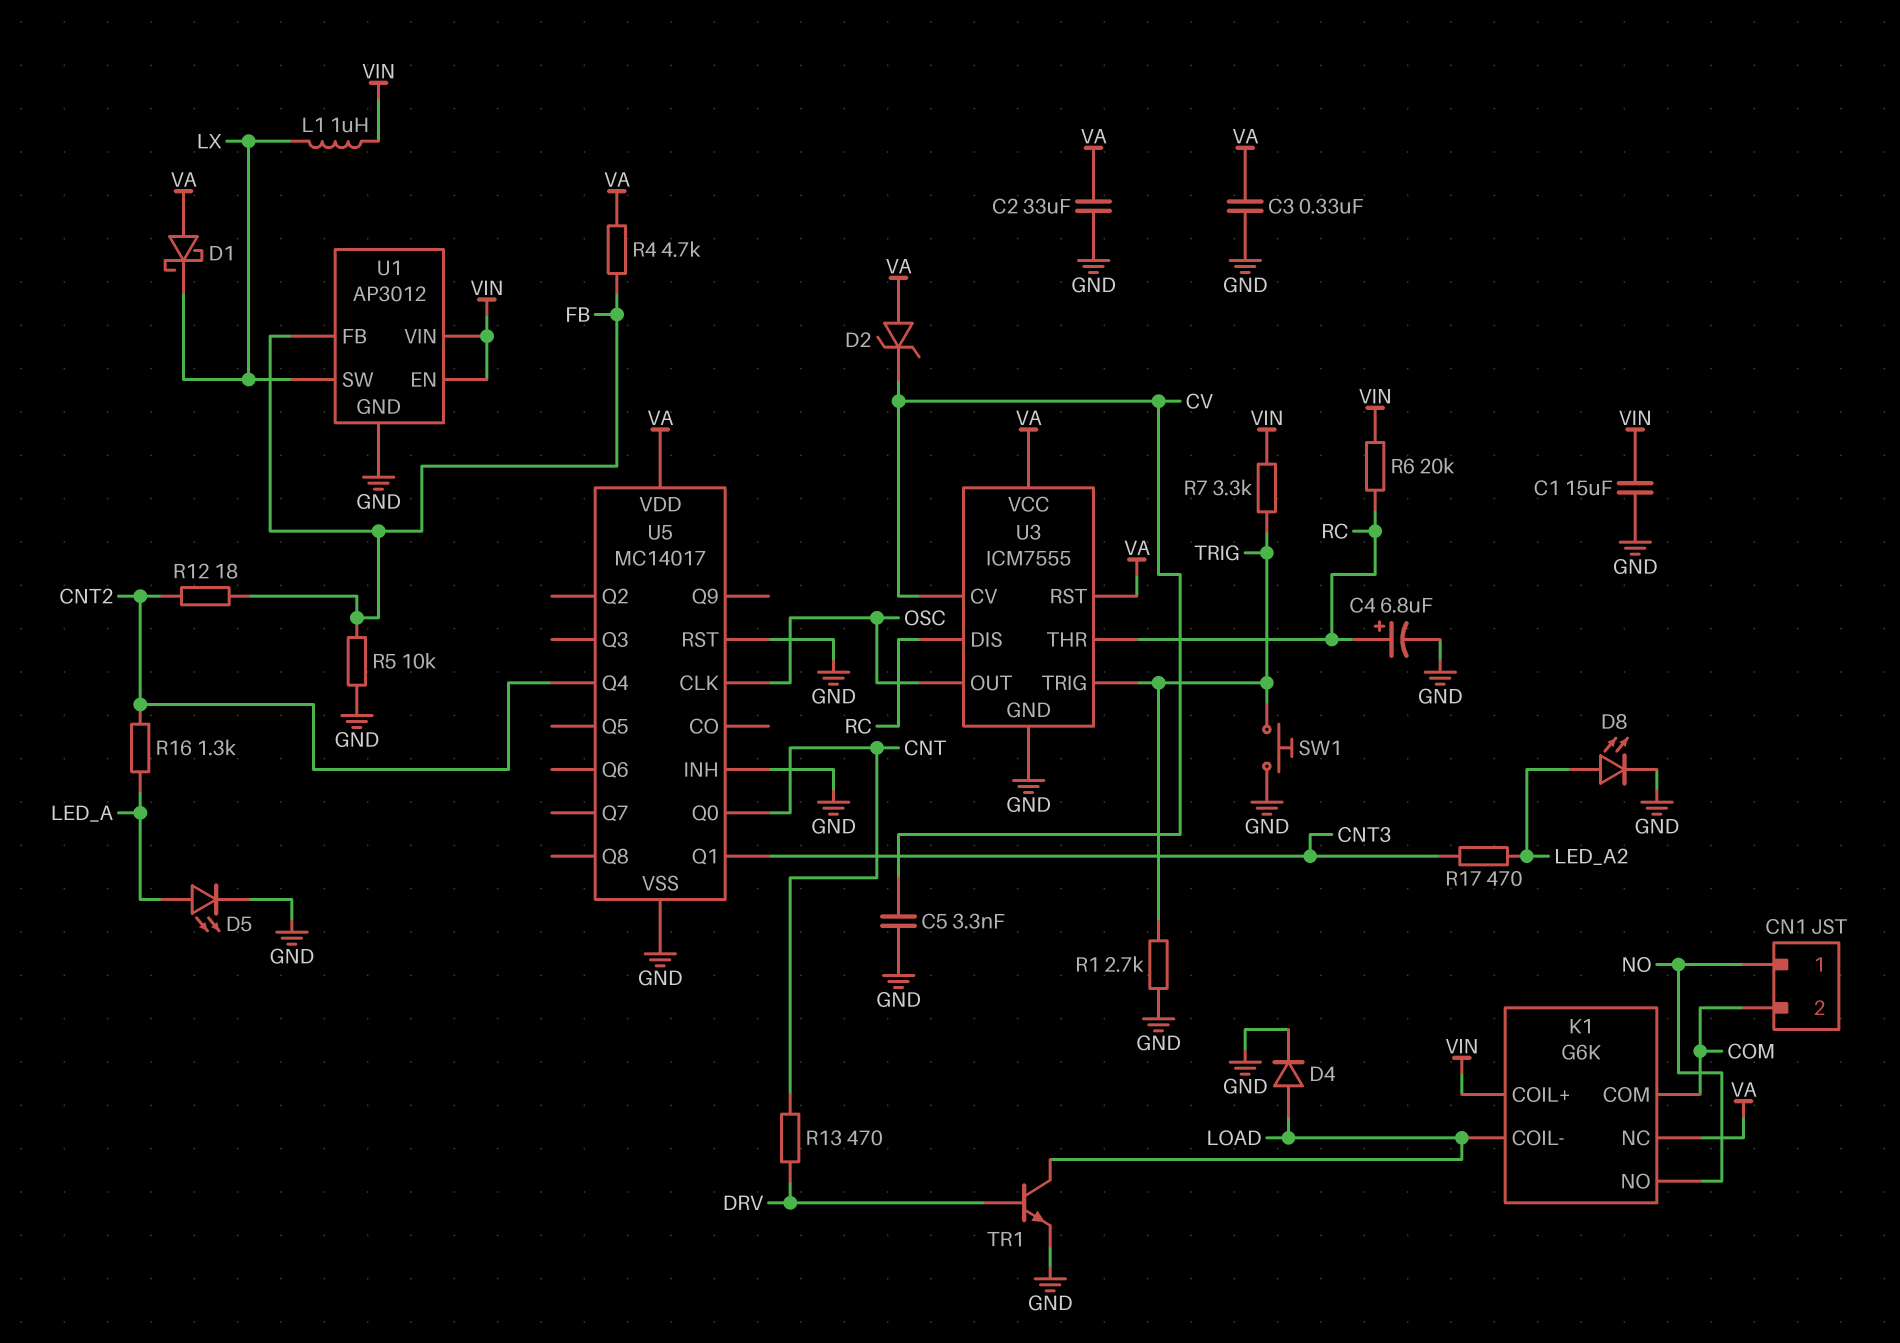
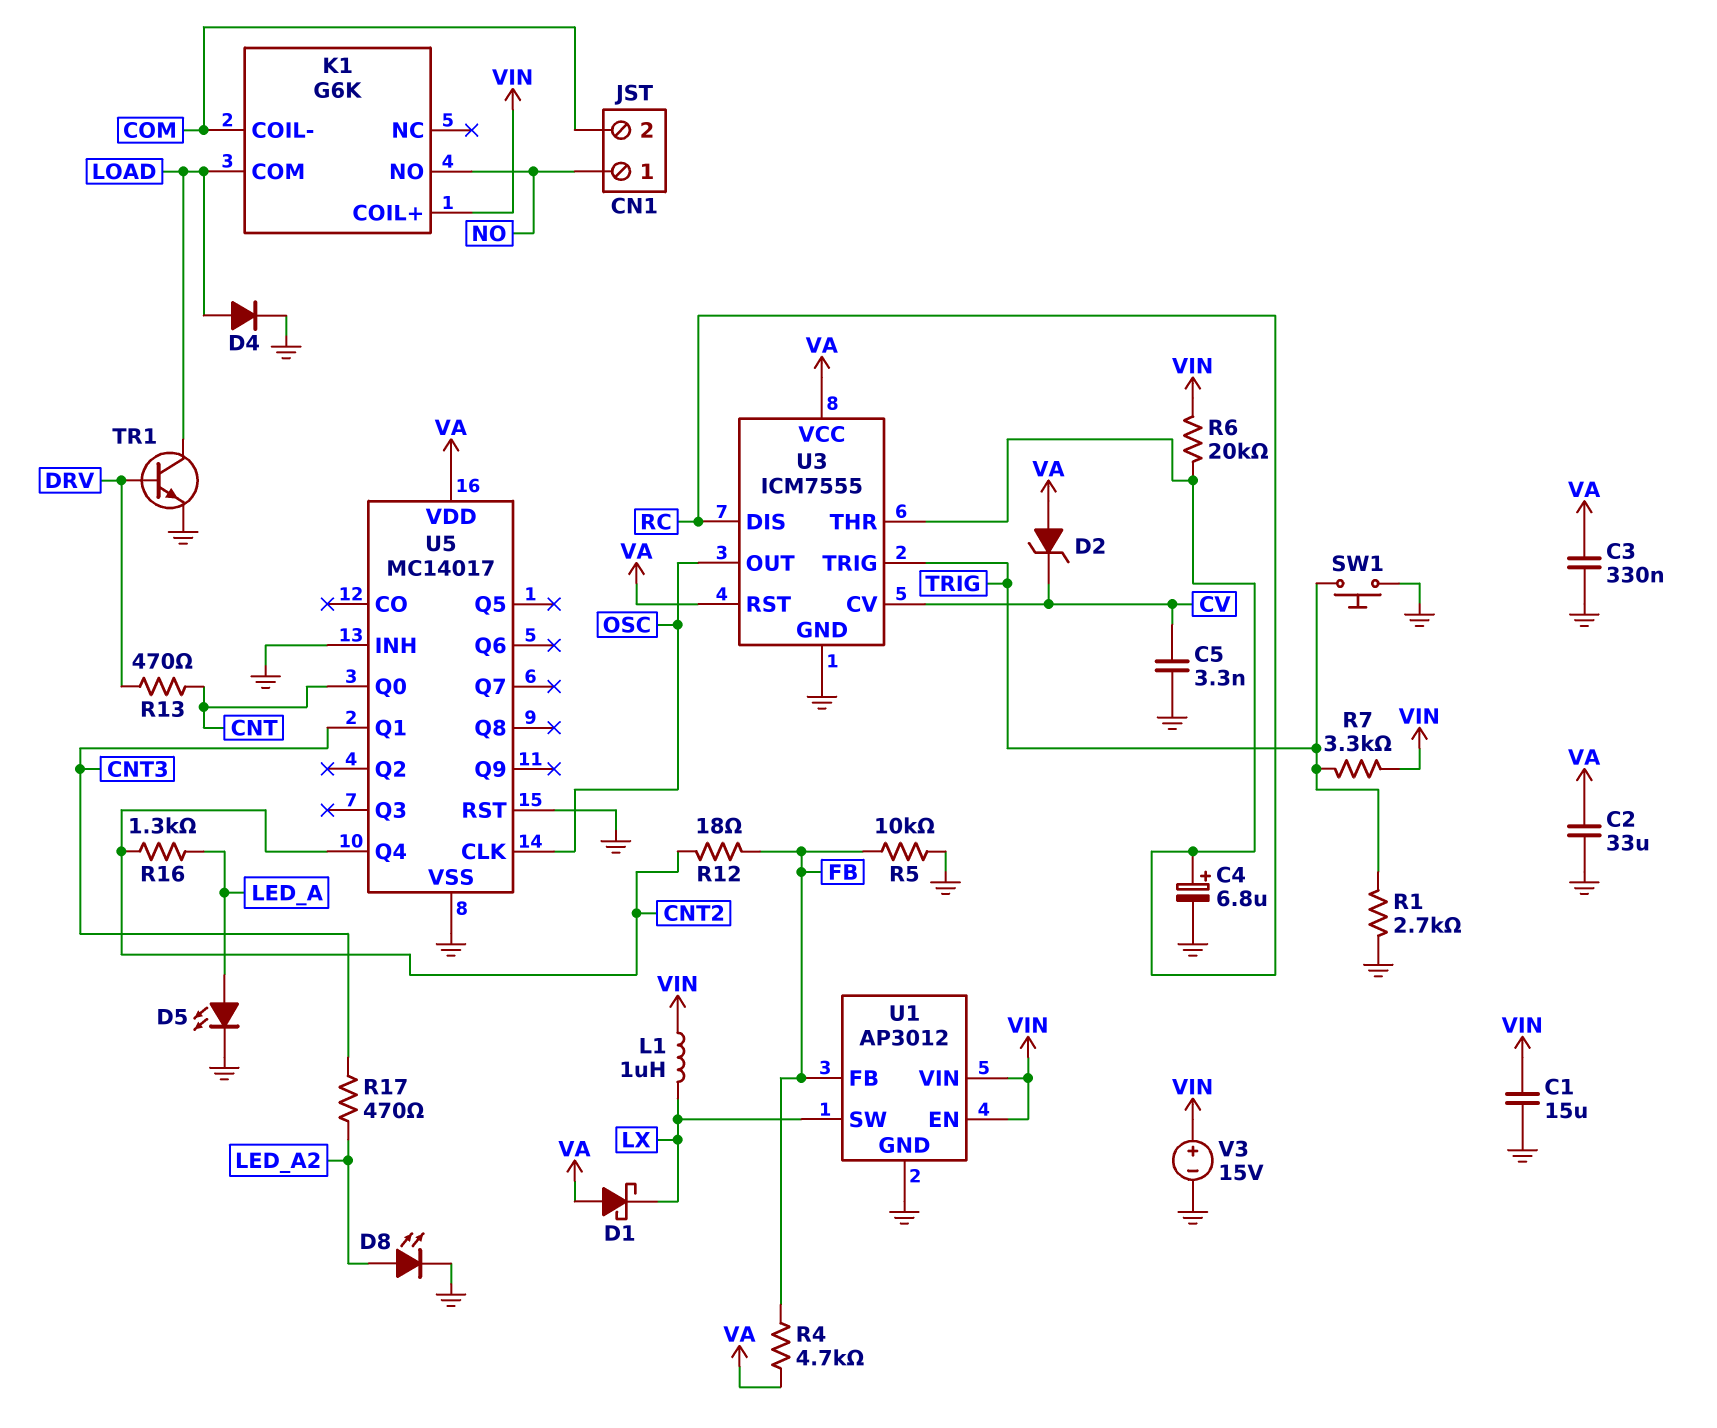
K1 pin COIL-: LOAD -> COM
K1 pin COM: COM -> LOAD
K1 pin NC: VA -> none
V3: none -> 15V (plus VIN, minus GND)

